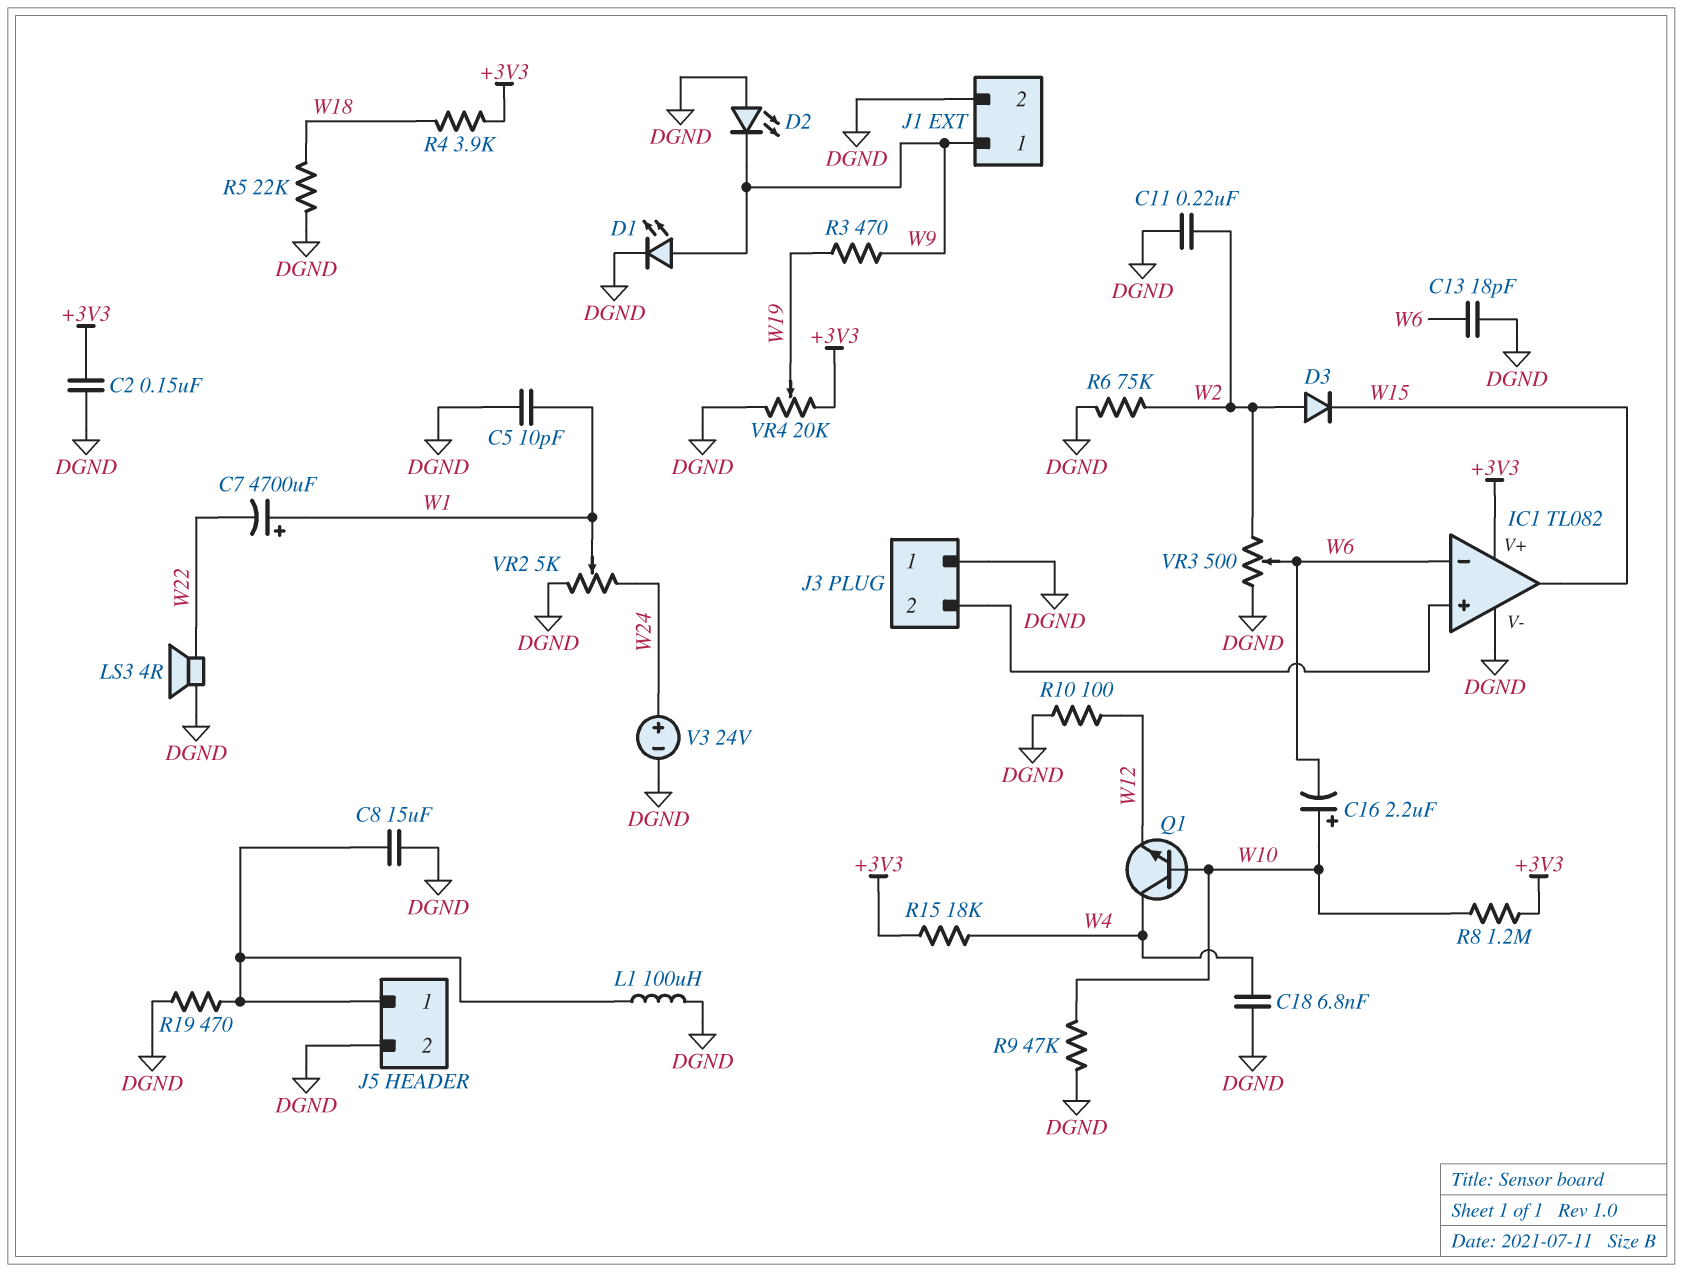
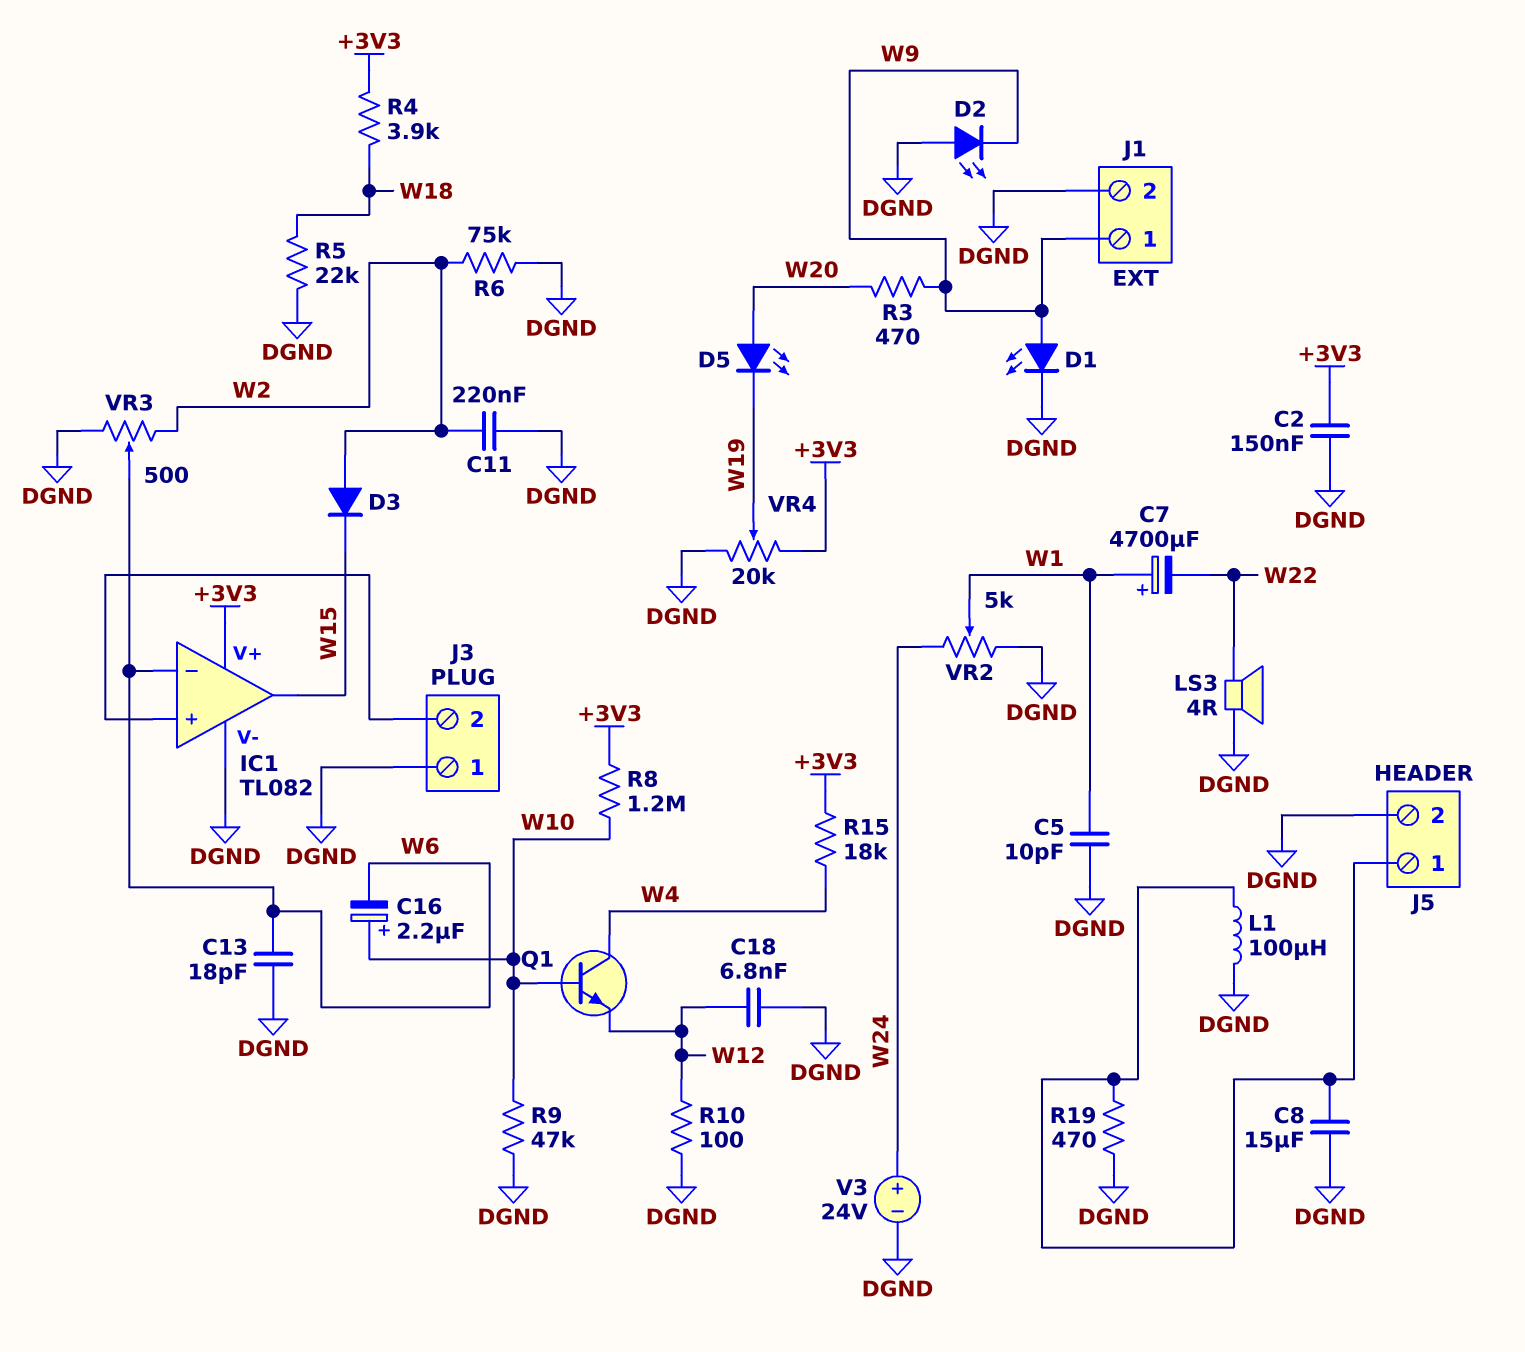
C18: 6.8nF (DGND, W4) -> 6.8nF (DGND, W12)
D5: none -> LED (A W20, K W19)
R3: 470 (W9, W19) -> 470 (W9, W20)

